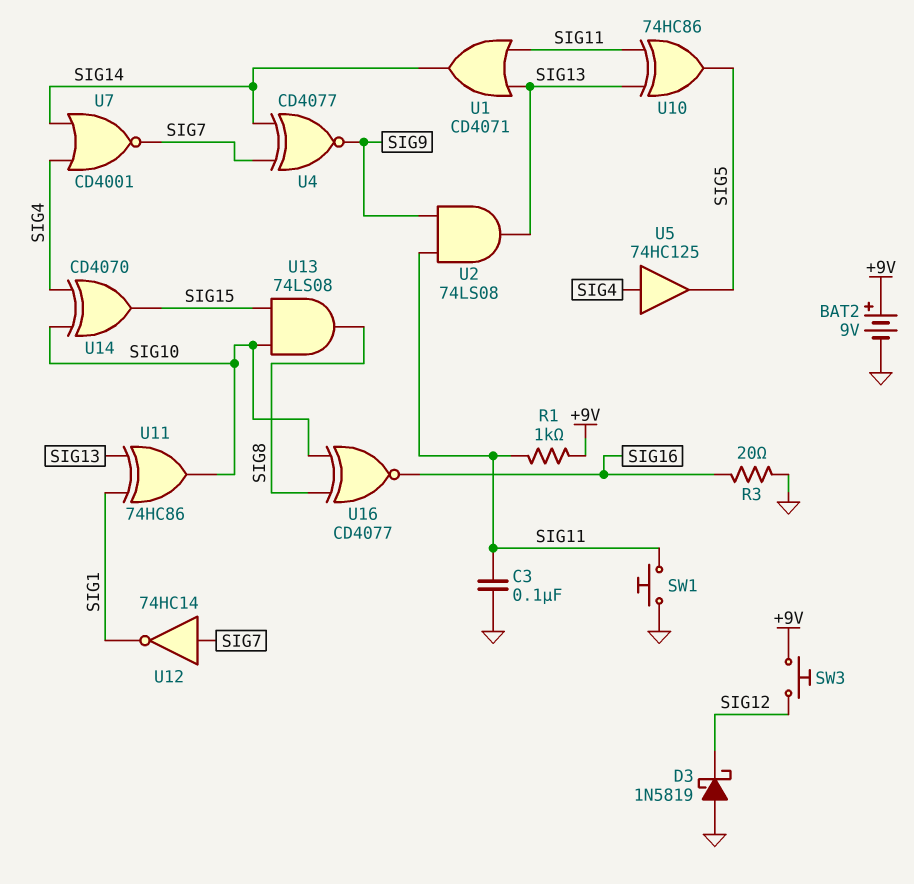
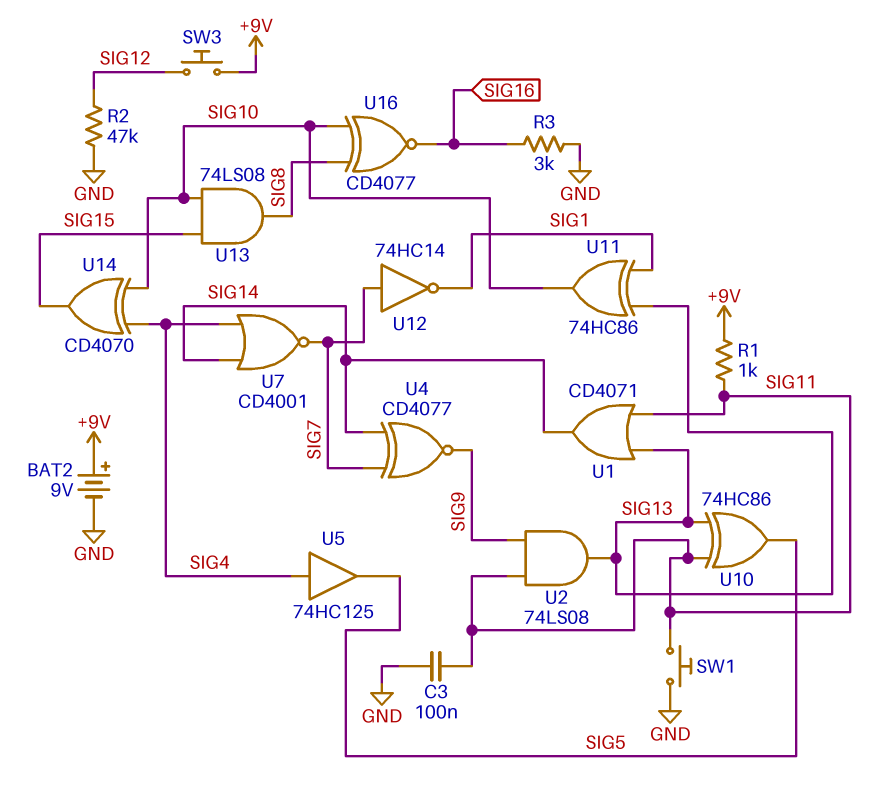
D3: schottky 1N5819 (A GND, K SIG12) -> none
R2: none -> 47k (GND, SIG12)
R3: 20 (GND, SIG16) -> 3k (GND, SIG16)

